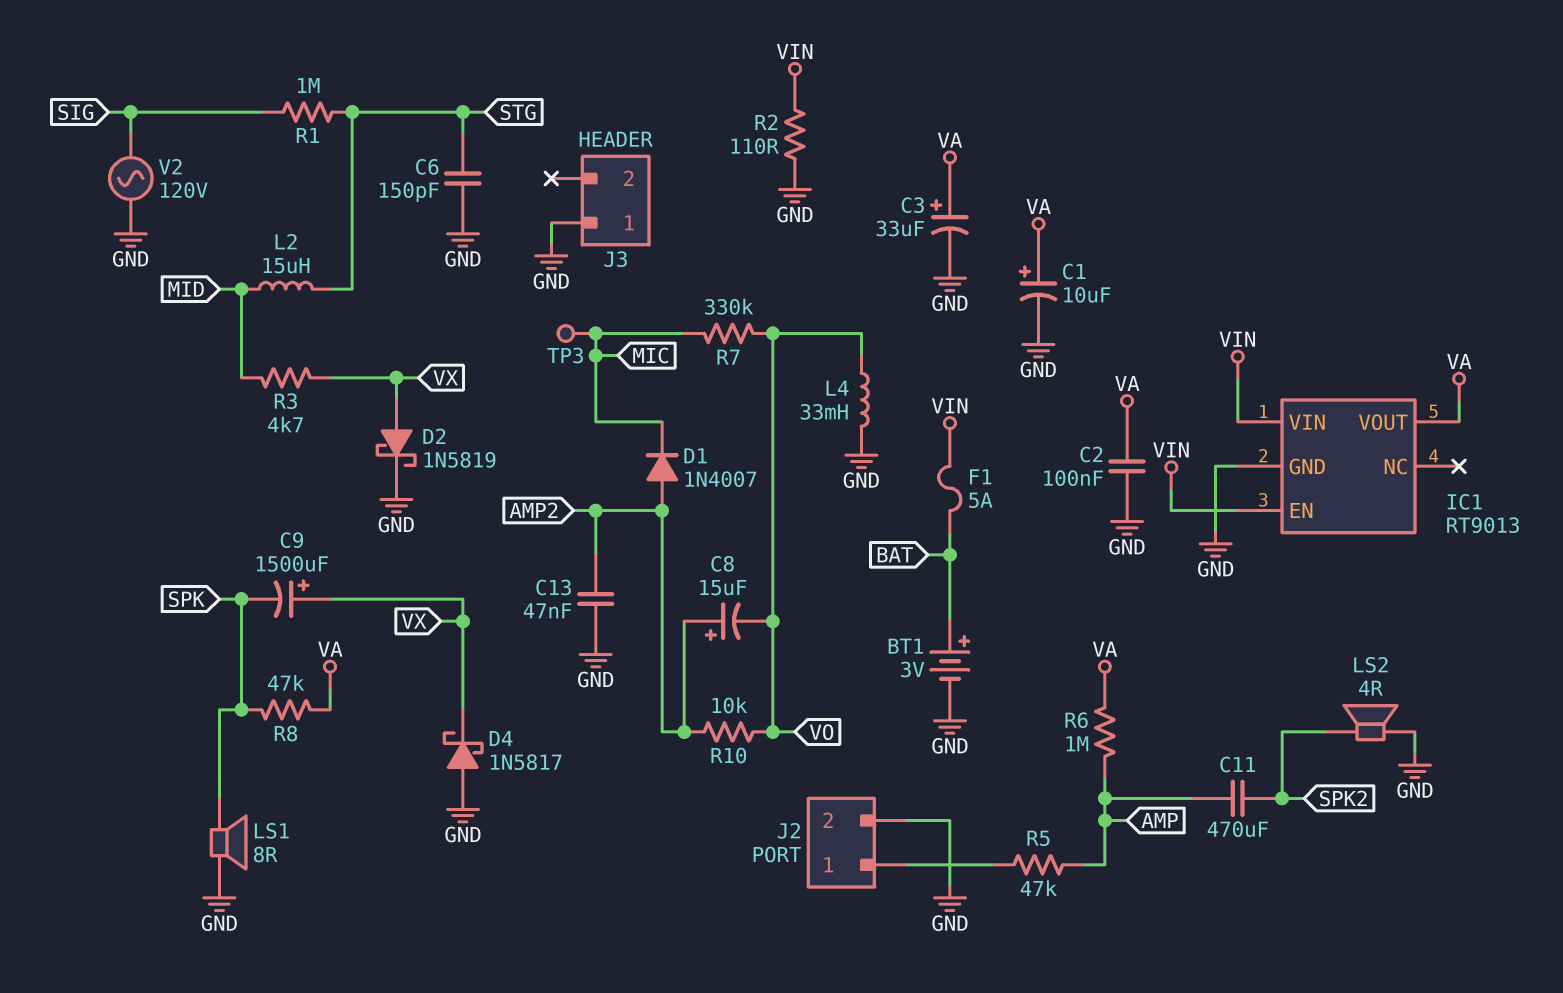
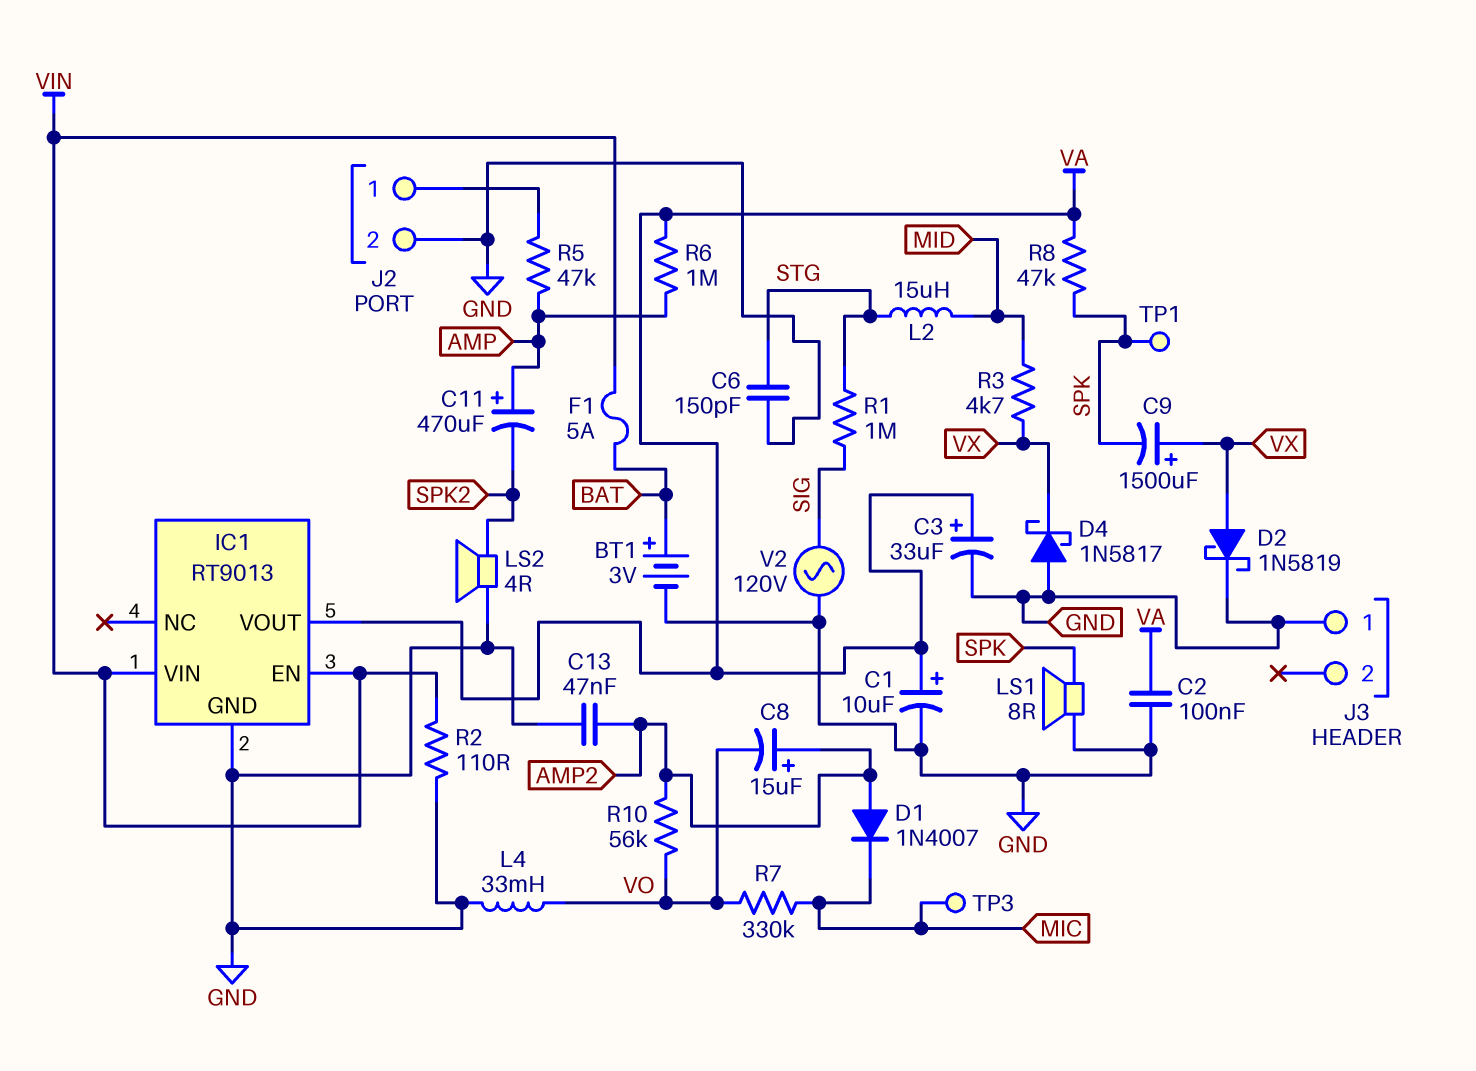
C11: 470uF (AMP, SPK2) -> 470uF (plus AMP, minus SPK2)
R10: 10k (AMP2, VO) -> 56k (AMP2, VO)
TP1: none -> test point (SPK)

